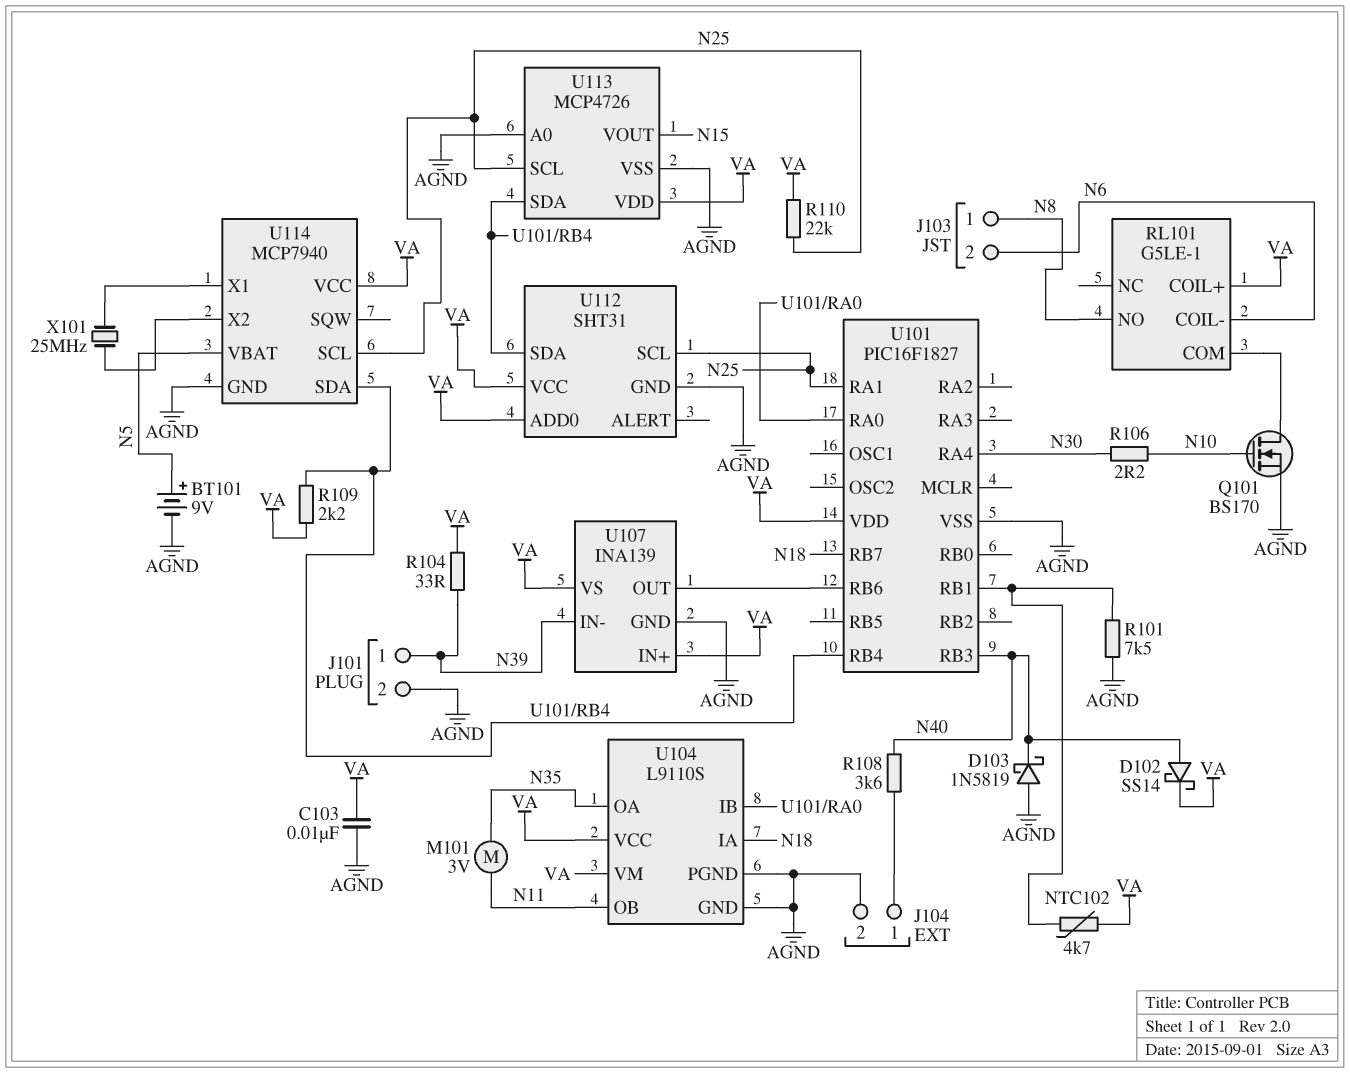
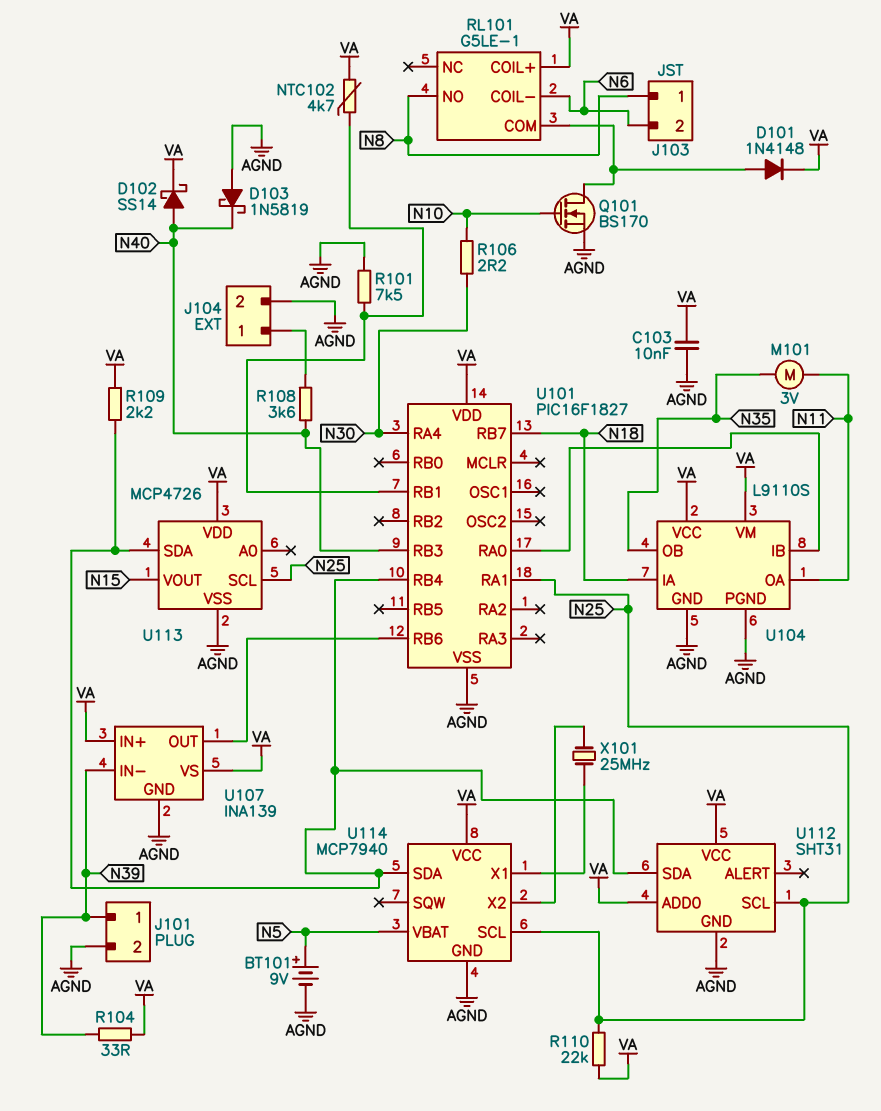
D101: none -> diode 1N4148 (A RL101/COM, K VA)
U104 pin OA: N35 -> N11
U104 pin OB: N11 -> N35
U113 pin A0: AGND -> none

